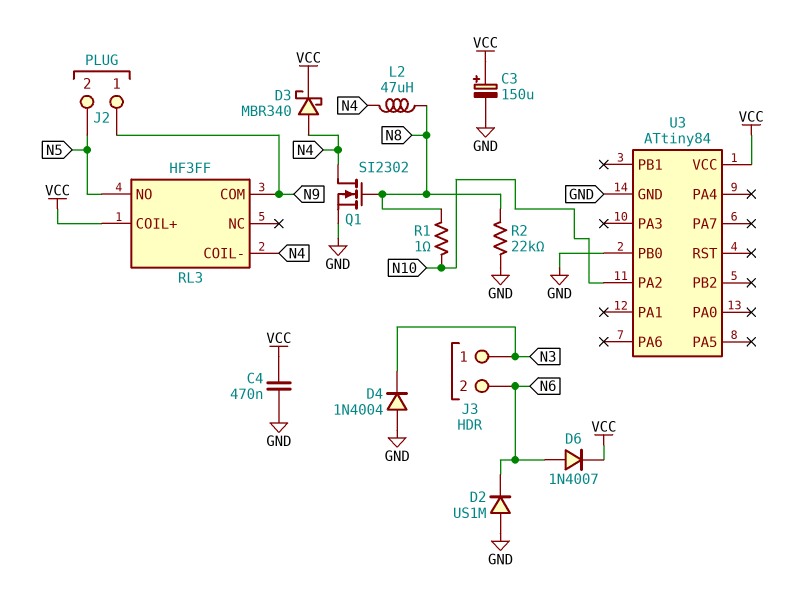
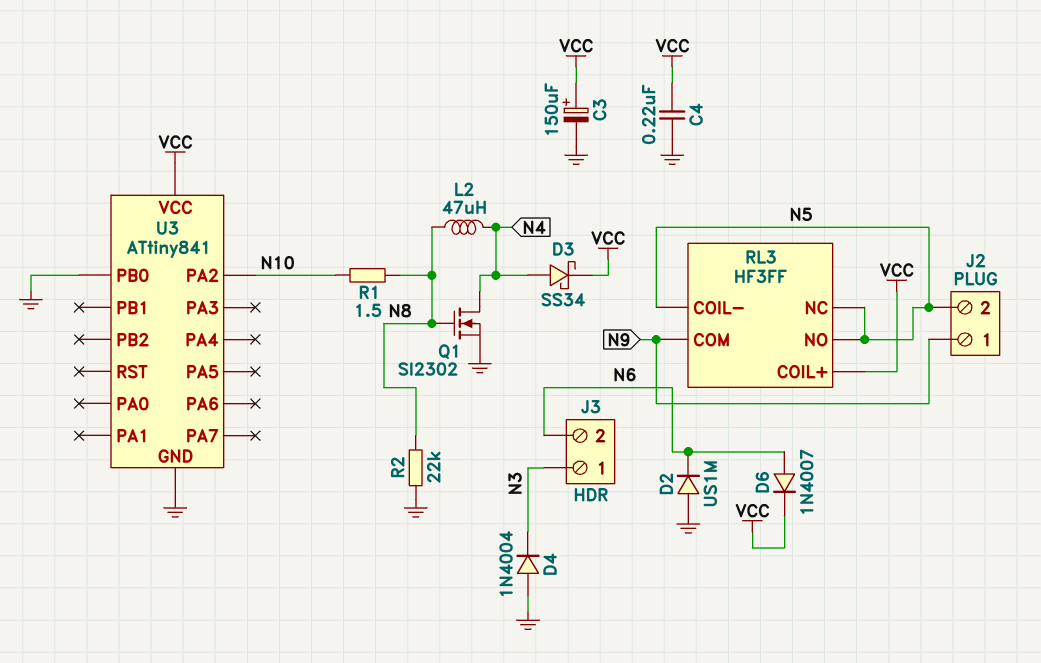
C4: 470nF (GND, VCC) -> 220nF (GND, VCC)
D3: schottky MBR340 (A N4, K VCC) -> schottky SS34 (A N4, K VCC)
R1: 1 (N8, N10) -> 1.5 (N8, N10)
RL3 pin COIL-: N4 -> N5
RL3 pin NC: none -> N5
U3: ATtiny84 -> ATtiny841

